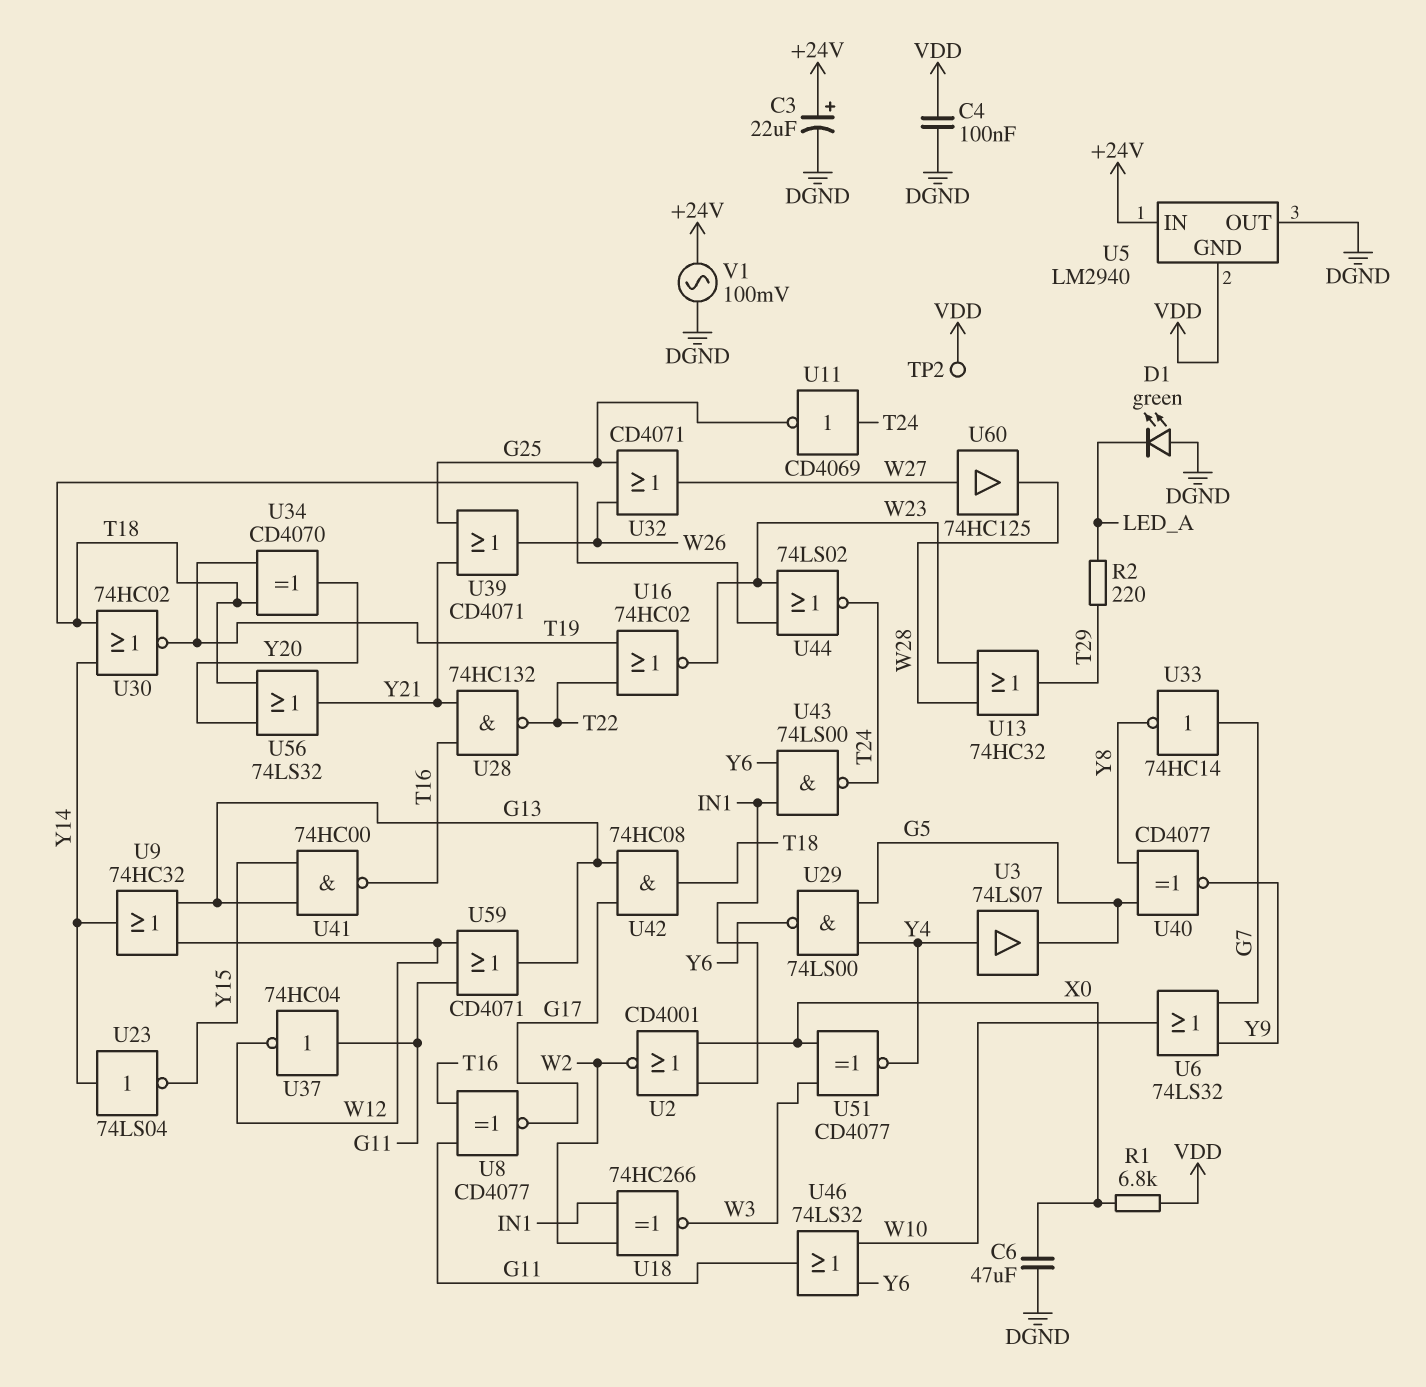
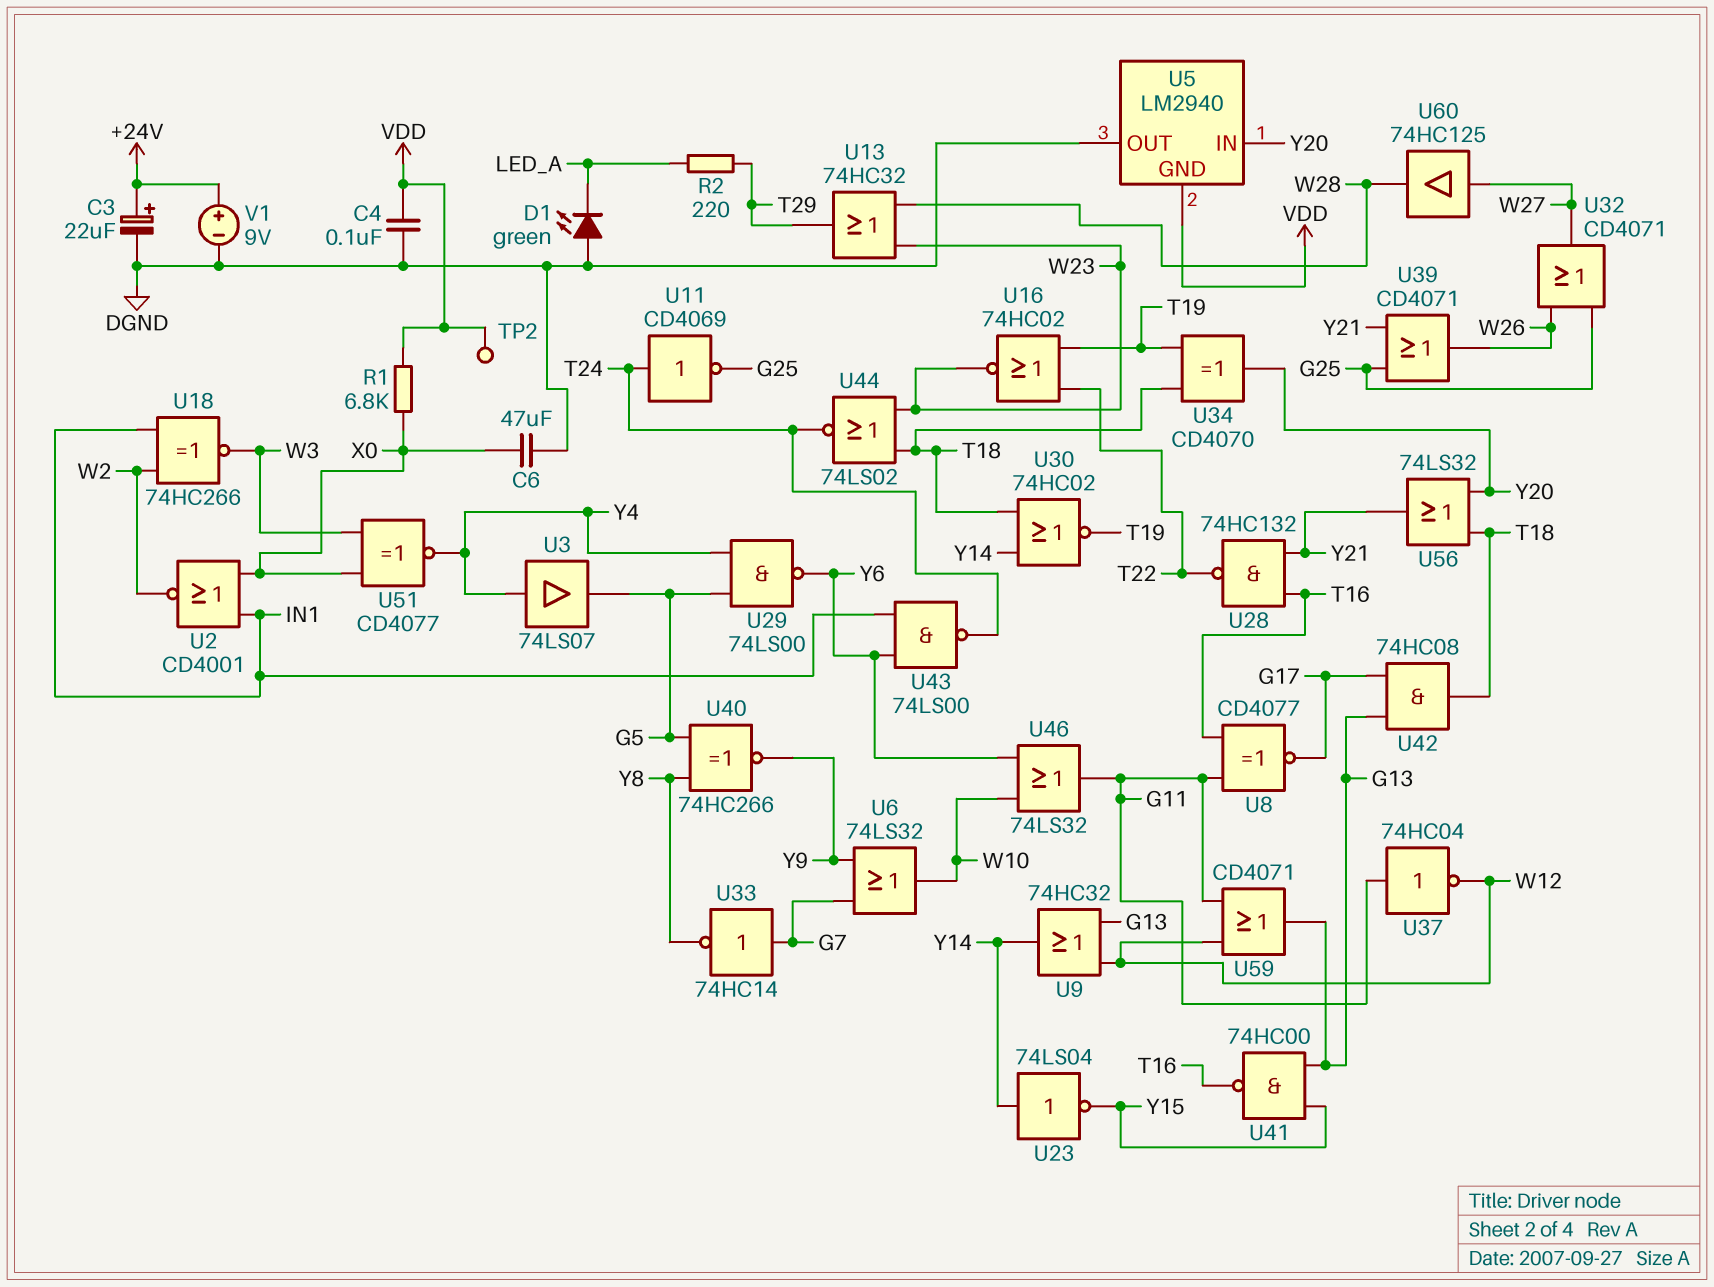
U5 pin IN: +24V -> Y20
U40: XNOR CD4077 (in G5, in Y8, out Y9) -> XNOR 74HC266 (in G5, in Y8, out Y9)
V1: AC 100mV (+24V, DGND) -> 9V (plus +24V, minus DGND)

